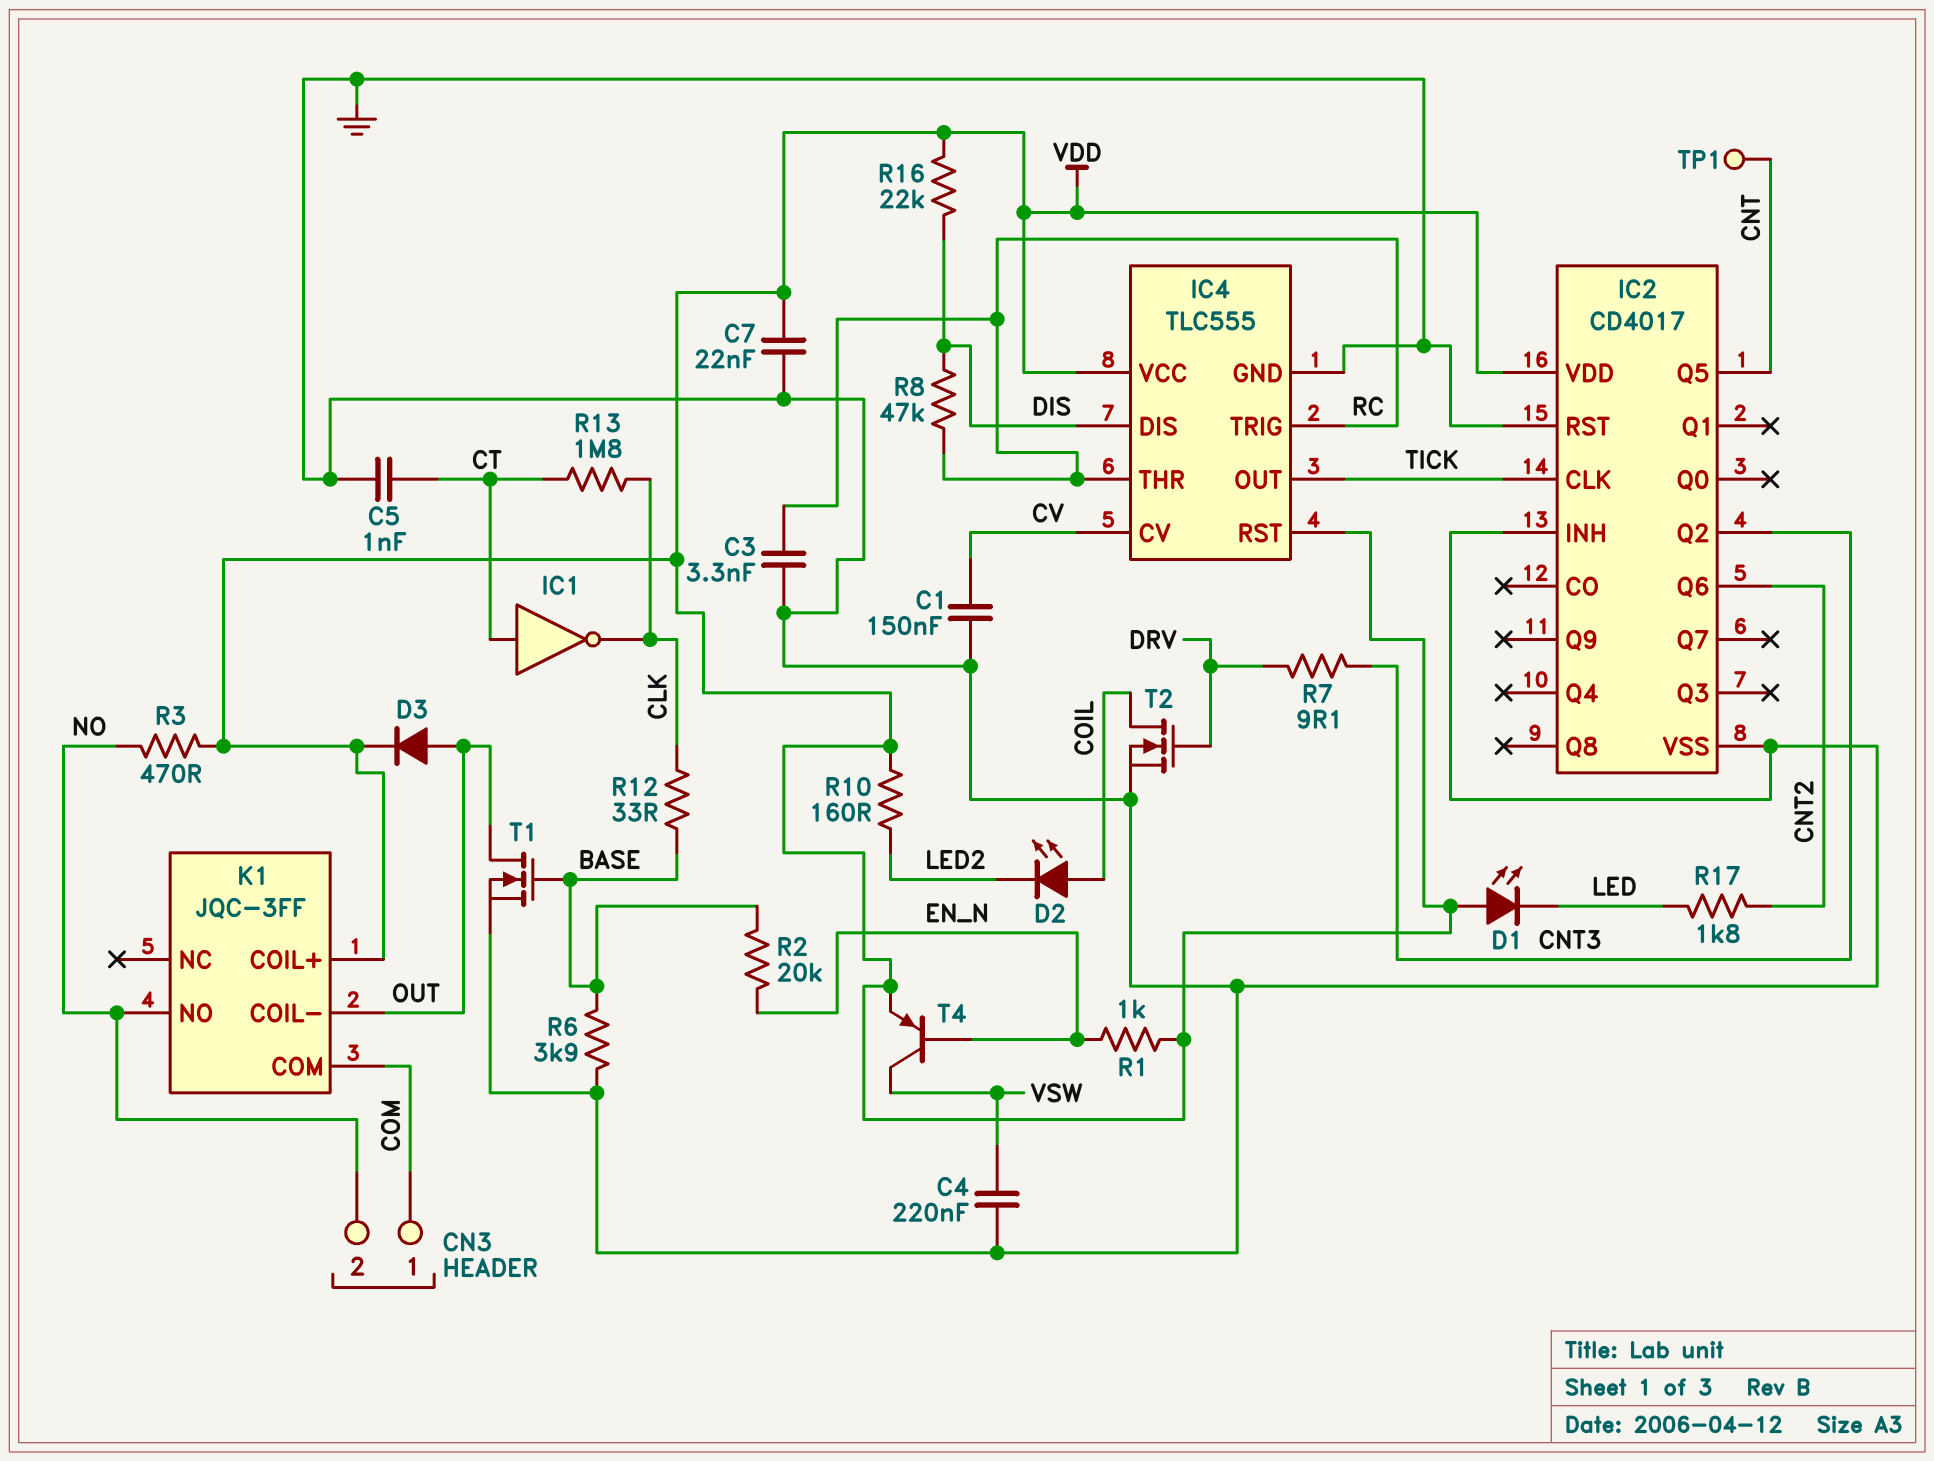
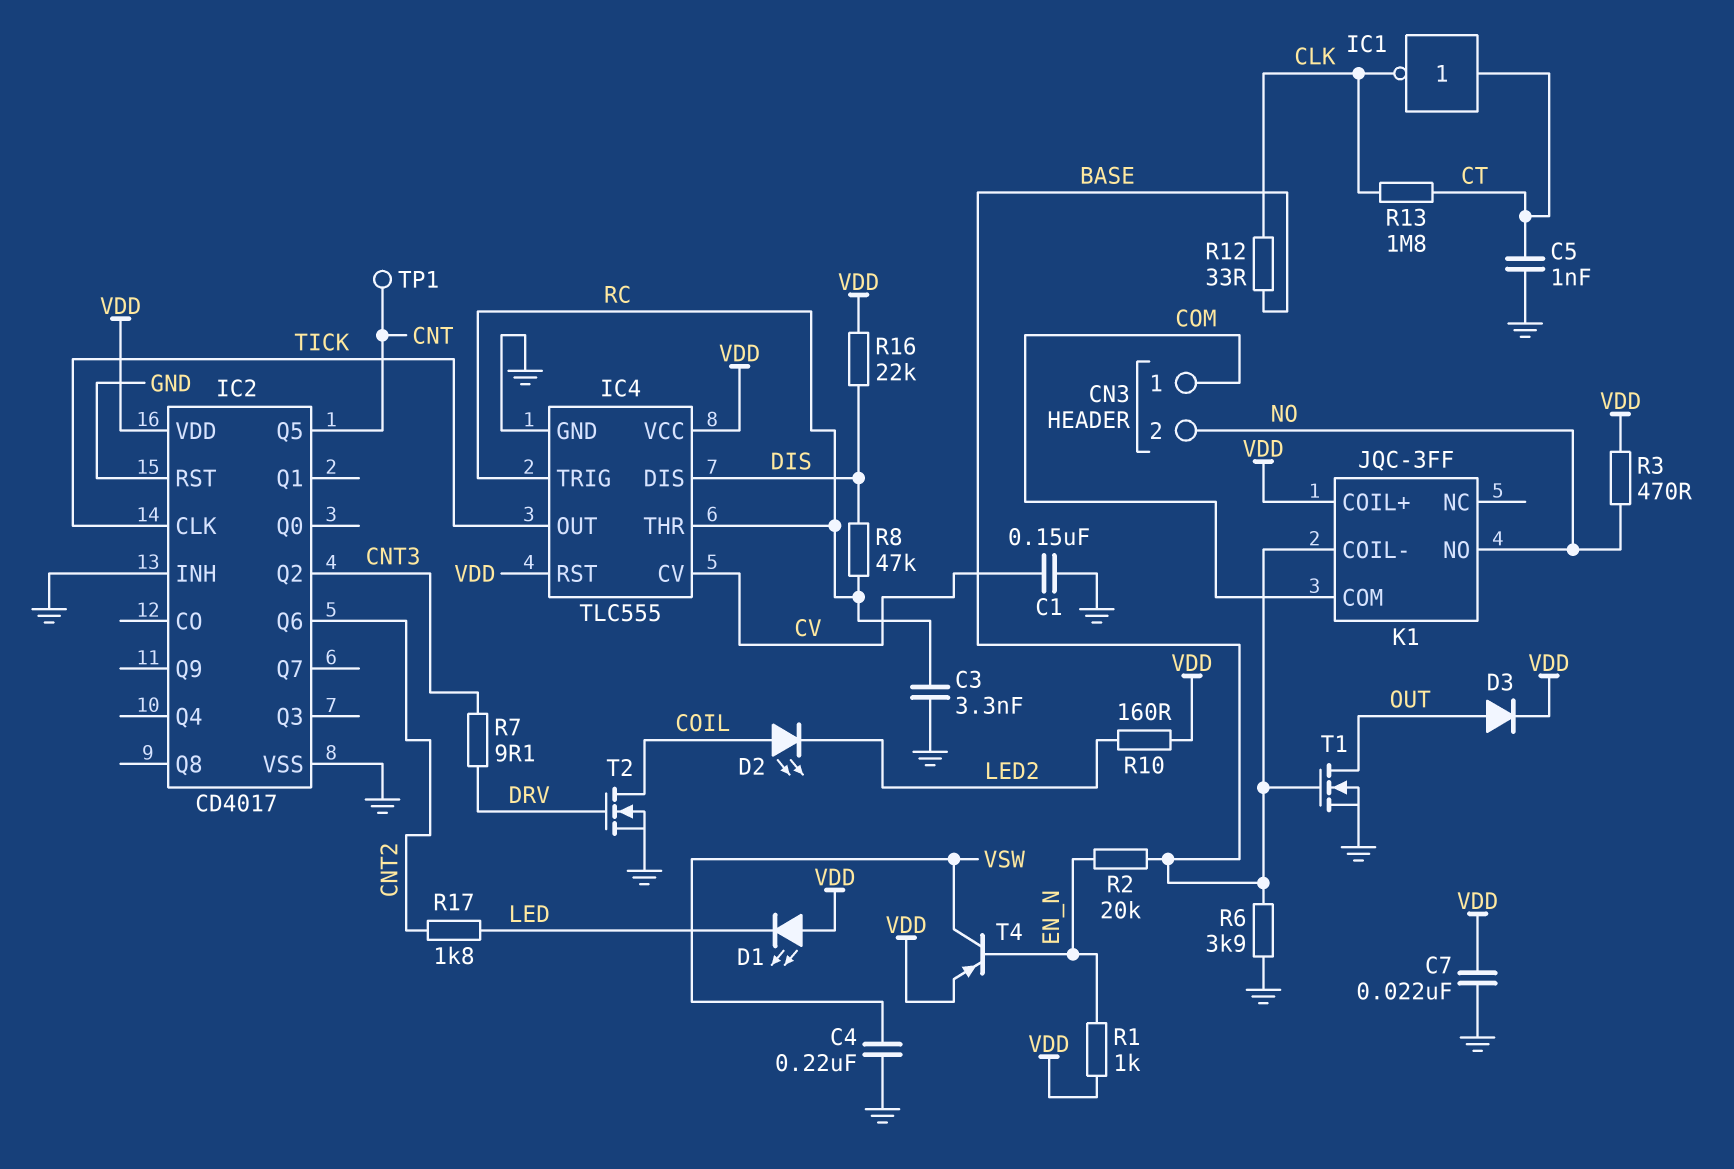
K1 pin COIL-: OUT -> BASE

